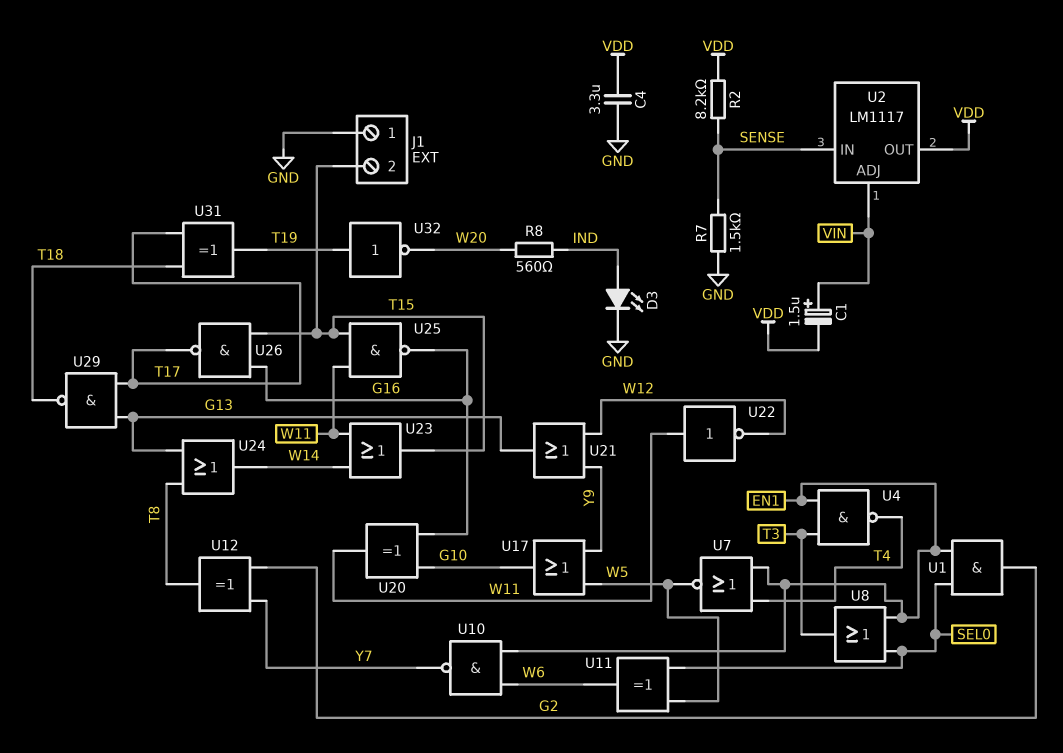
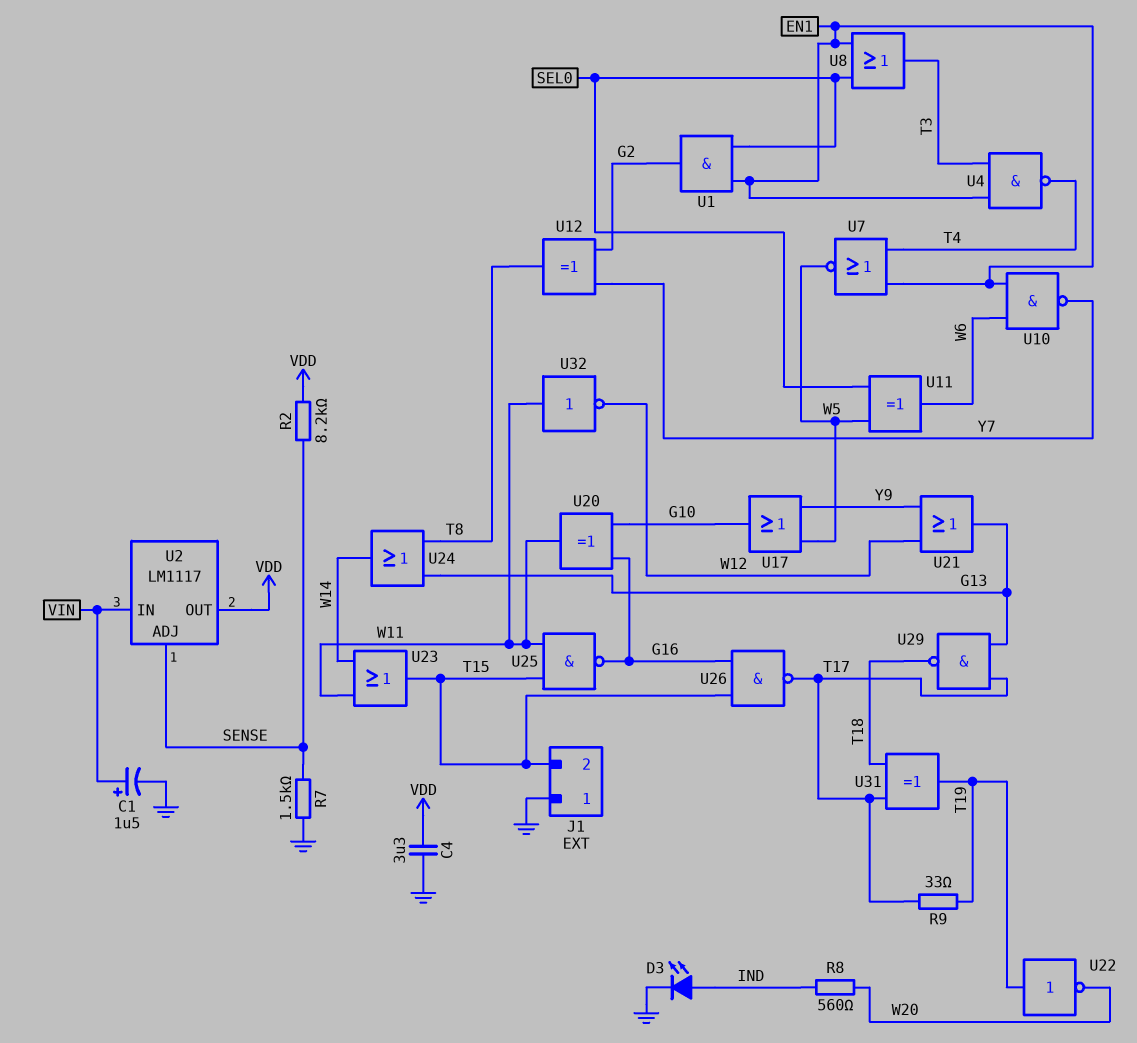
C1: 1.5uF (plus VIN, minus VDD) -> 1.5uF (plus VIN, minus GND)
R9: none -> 33 (T17, T19)
U2 pin ADJ: VIN -> SENSE
U2 pin IN: SENSE -> VIN
U22: NOT (in W11, out W12) -> NOT (in T19, out W20)
U32: NOT (in T19, out W20) -> NOT (in W11, out W12)

